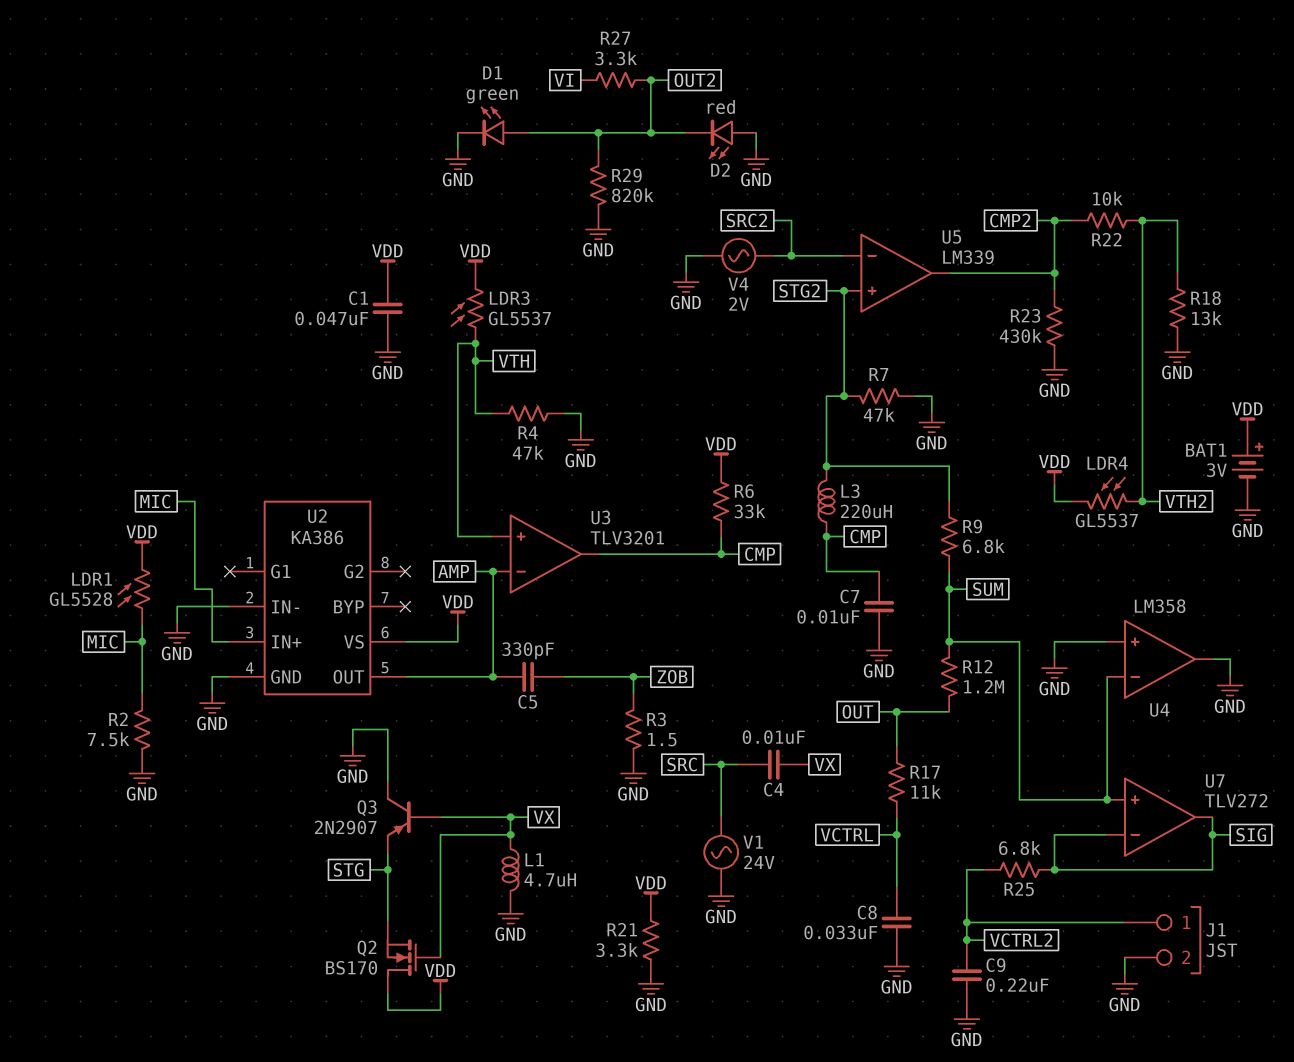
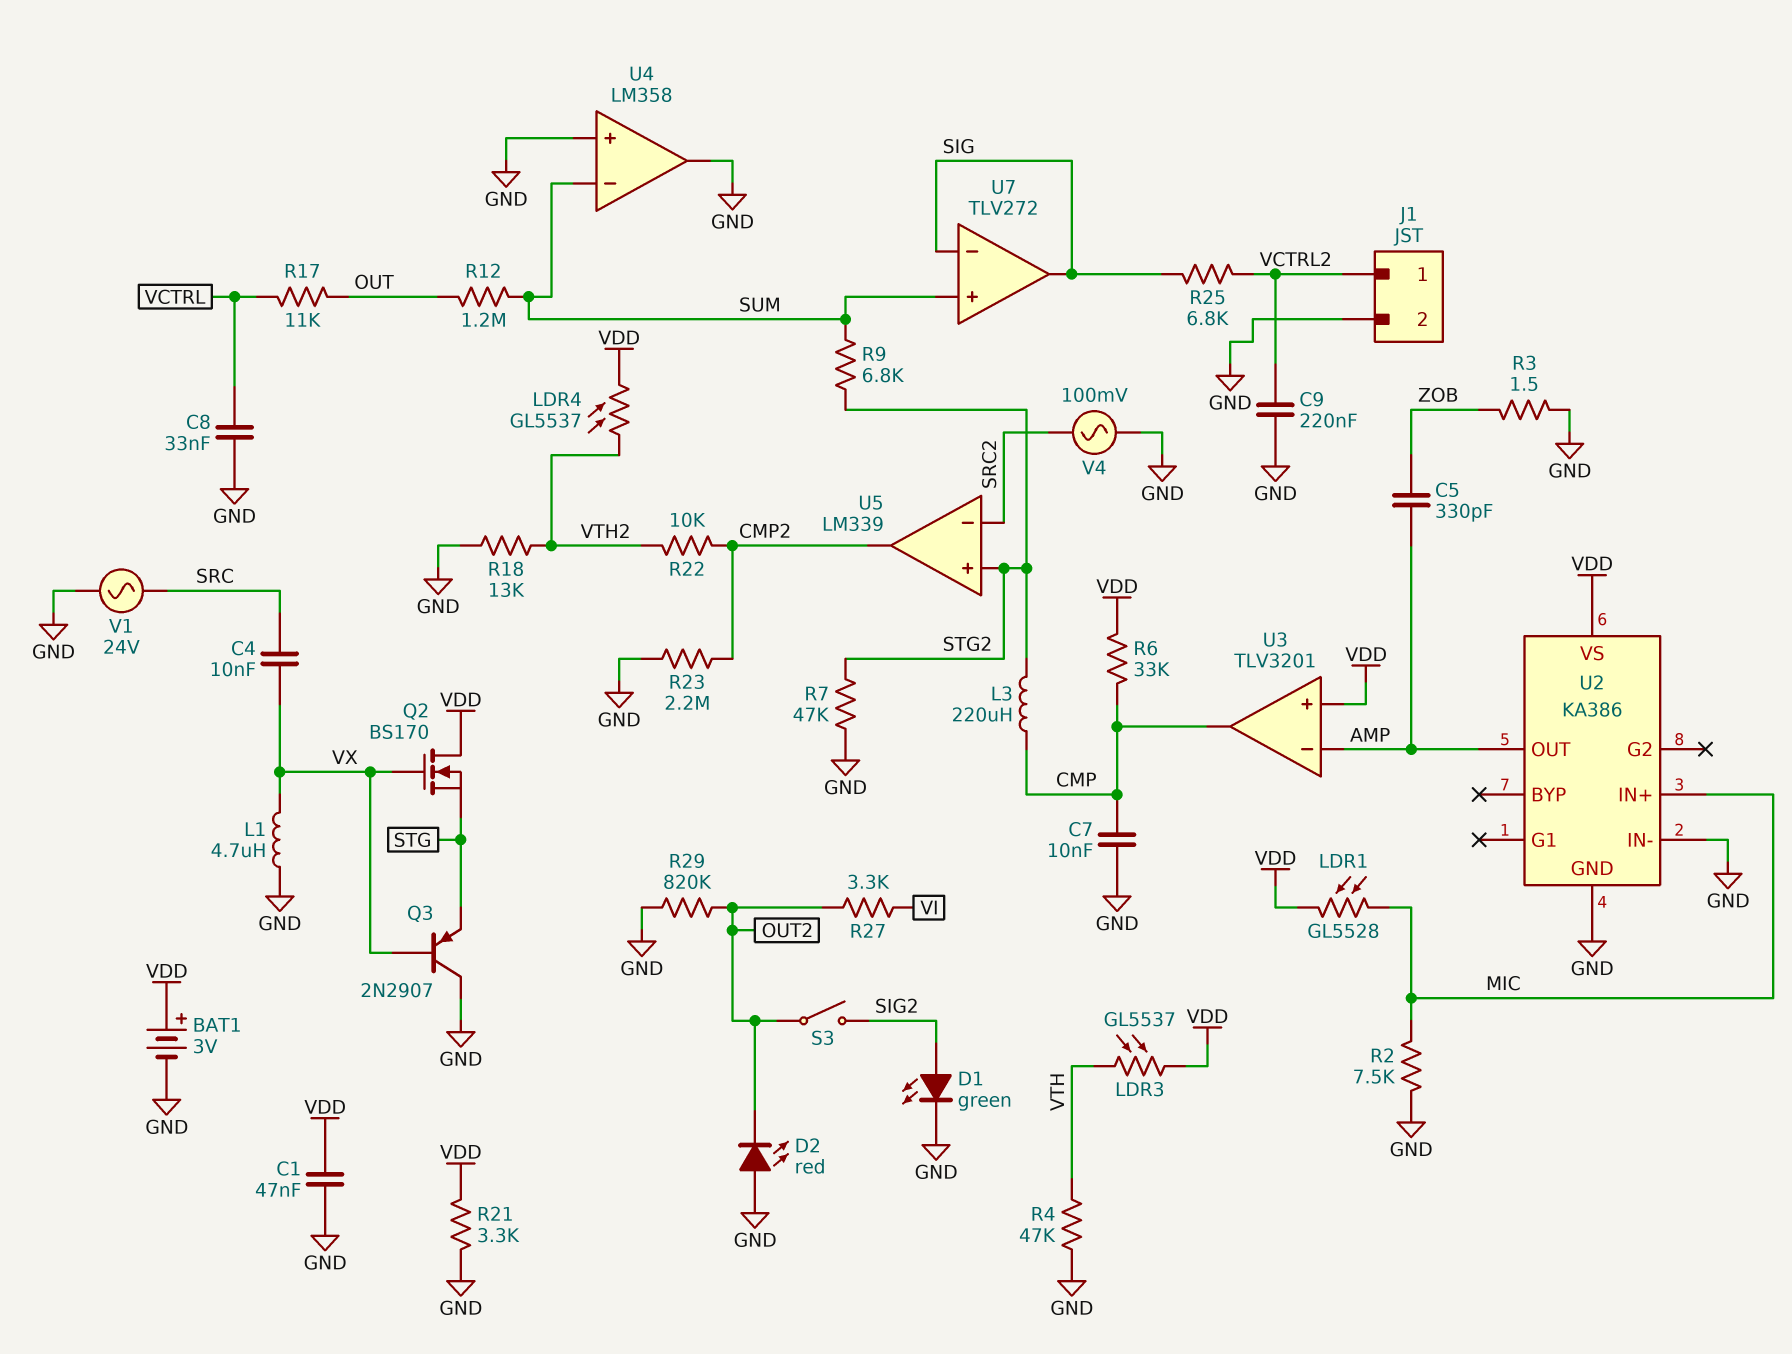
D1: LED green (A OUT2, K GND) -> LED green (A SIG2, K GND)
R23: 430k (CMP2, GND) -> 2.2M (CMP2, GND)
S3: none -> switch (OUT2, SIG2)
U3 pin in+: VTH -> VDD
V4: AC 2V (GND, SRC2) -> AC 100mV (GND, SRC2)

